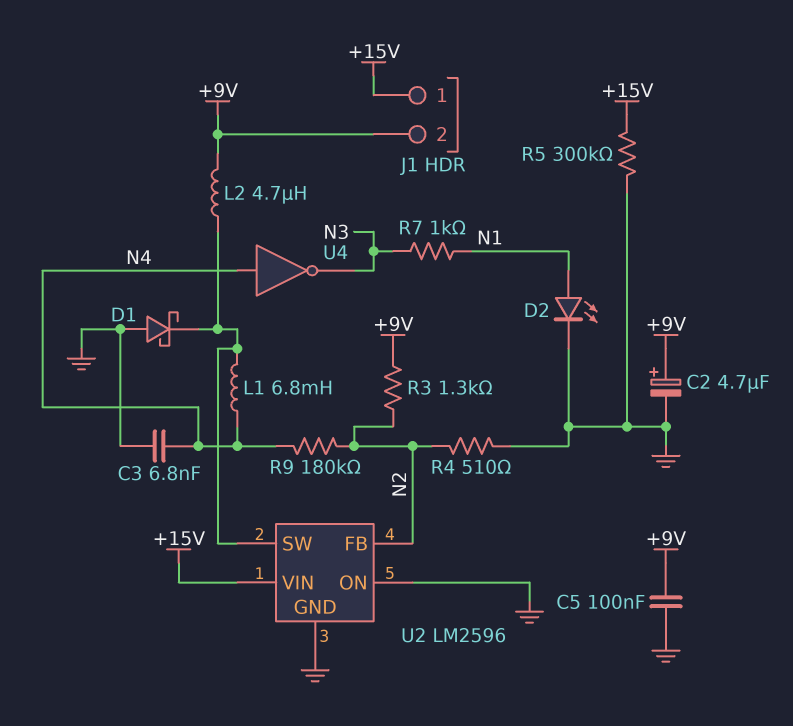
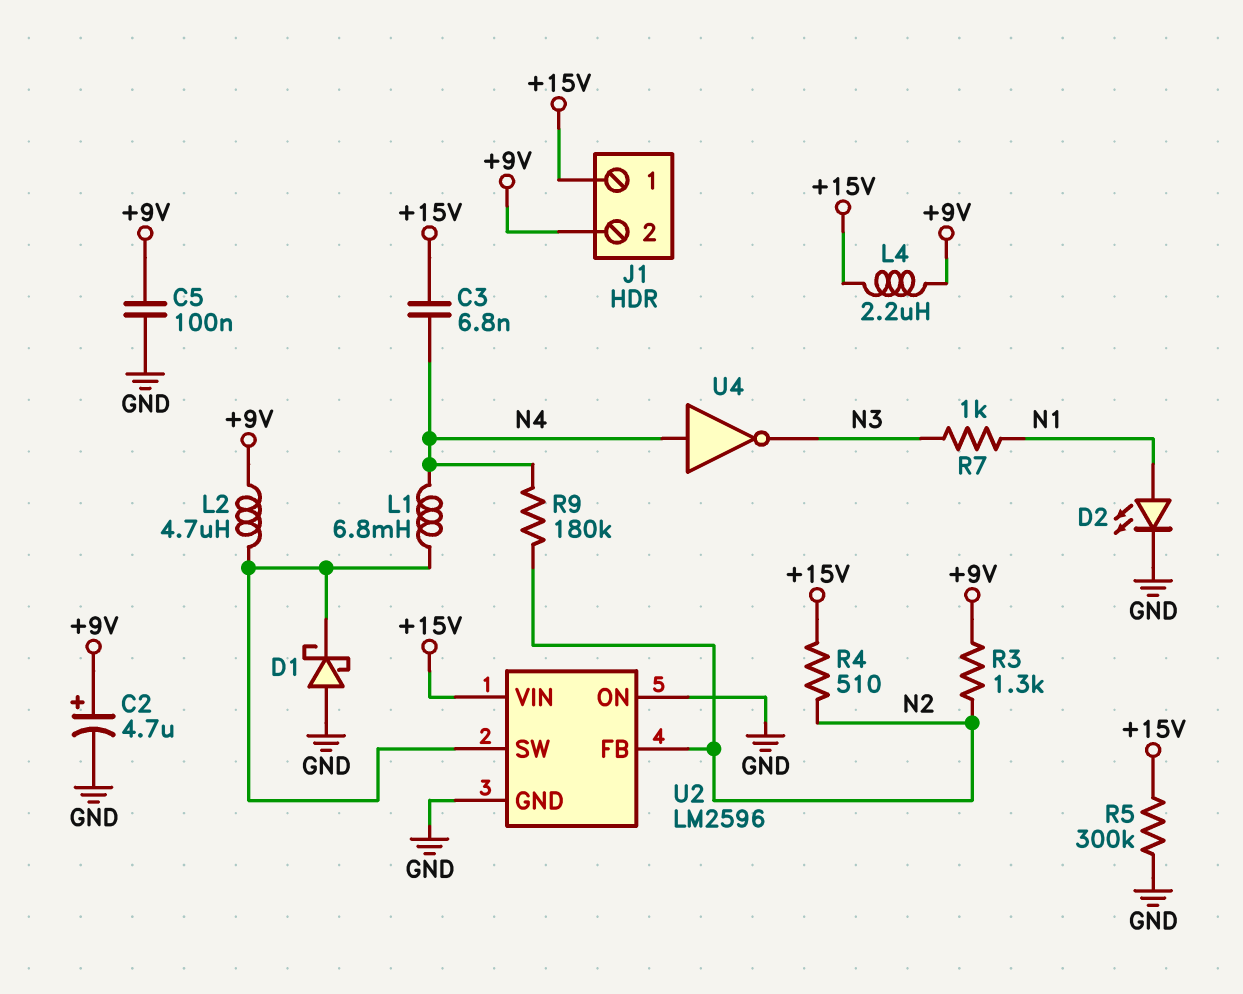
C3: 6.8nF (GND, N4) -> 6.8nF (+15V, N4)
L4: none -> 2.2uH (+9V, +15V)
R4: 510 (GND, N2) -> 510 (+15V, N2)

